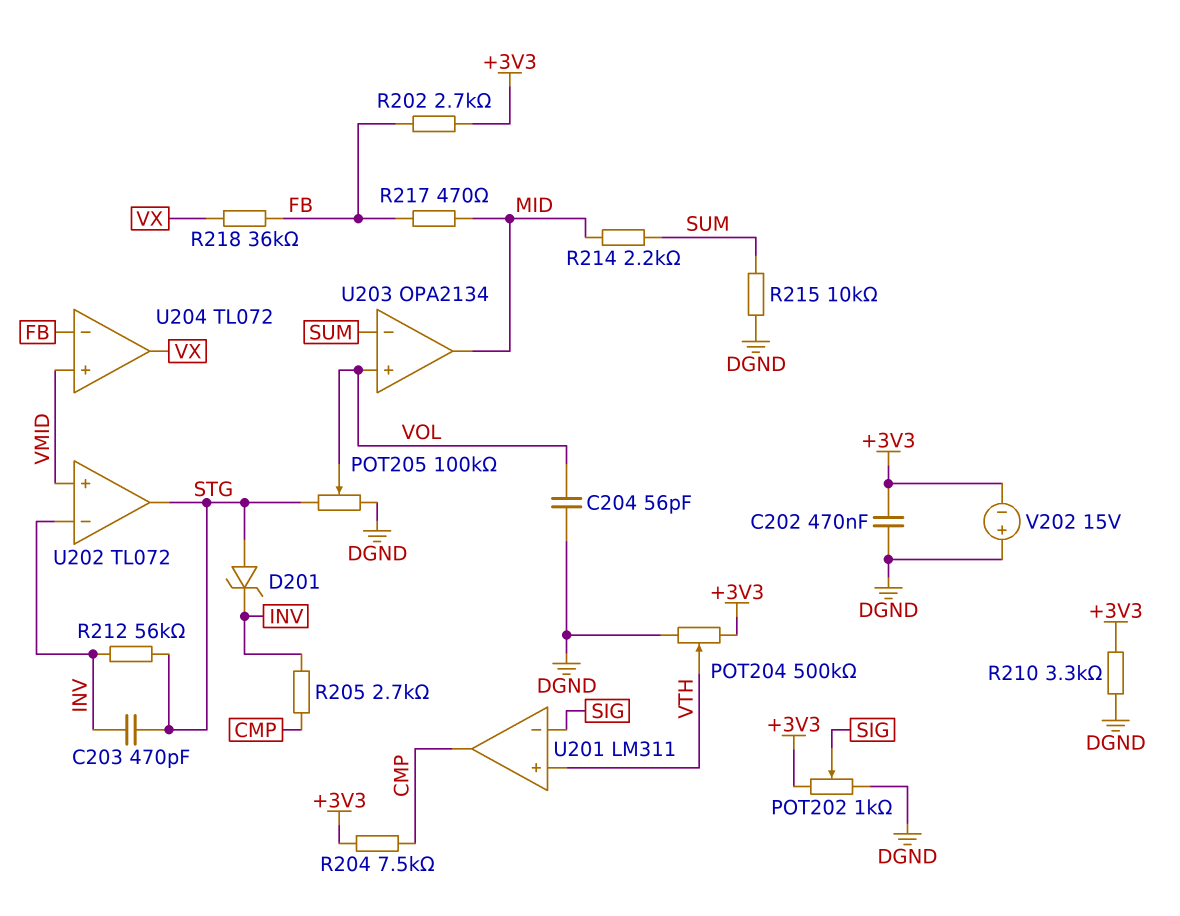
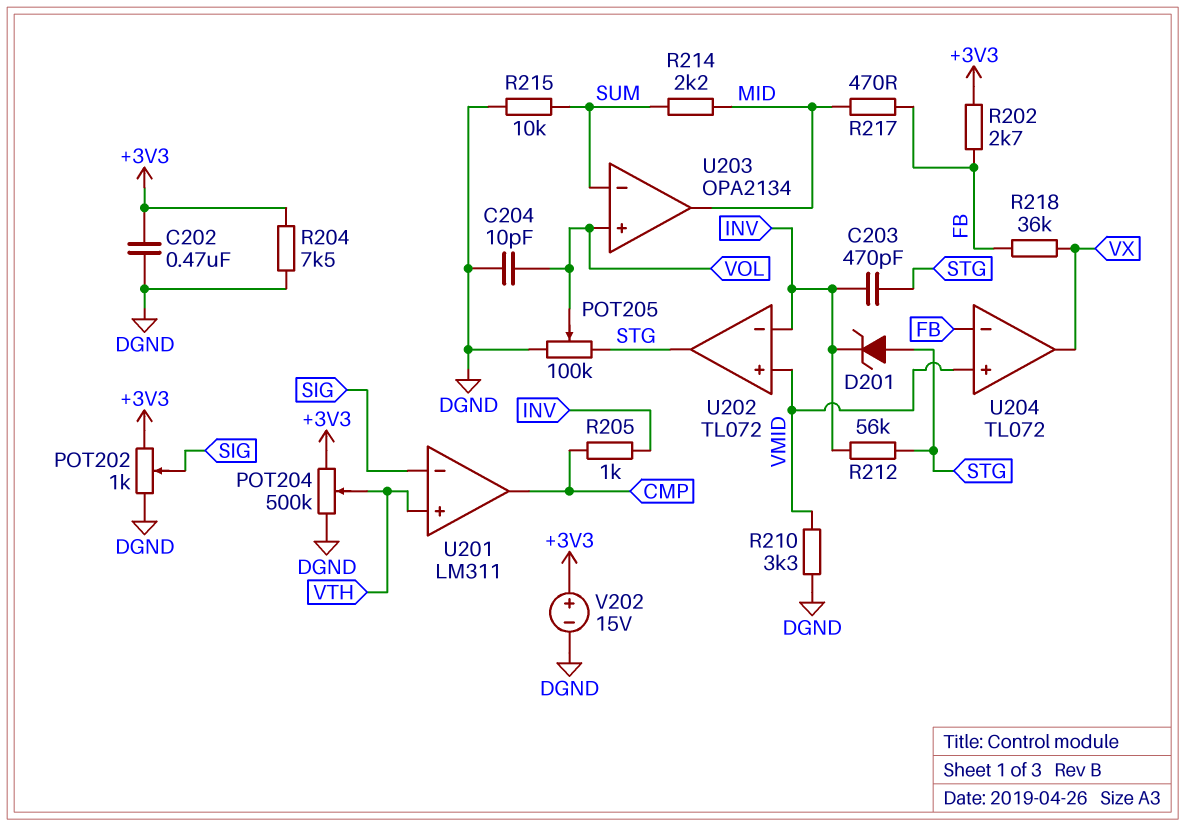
C204: 56pF (DGND, VOL) -> 10pF (DGND, VOL)
R204: 7.5k (+3V3, CMP) -> 7.5k (+3V3, DGND)
R205: 2.7k (CMP, INV) -> 1k (CMP, INV)
R210: 3.3k (+3V3, DGND) -> 3.3k (DGND, VMID)
V202: 15V (plus DGND, minus +3V3) -> 15V (plus +3V3, minus DGND)

